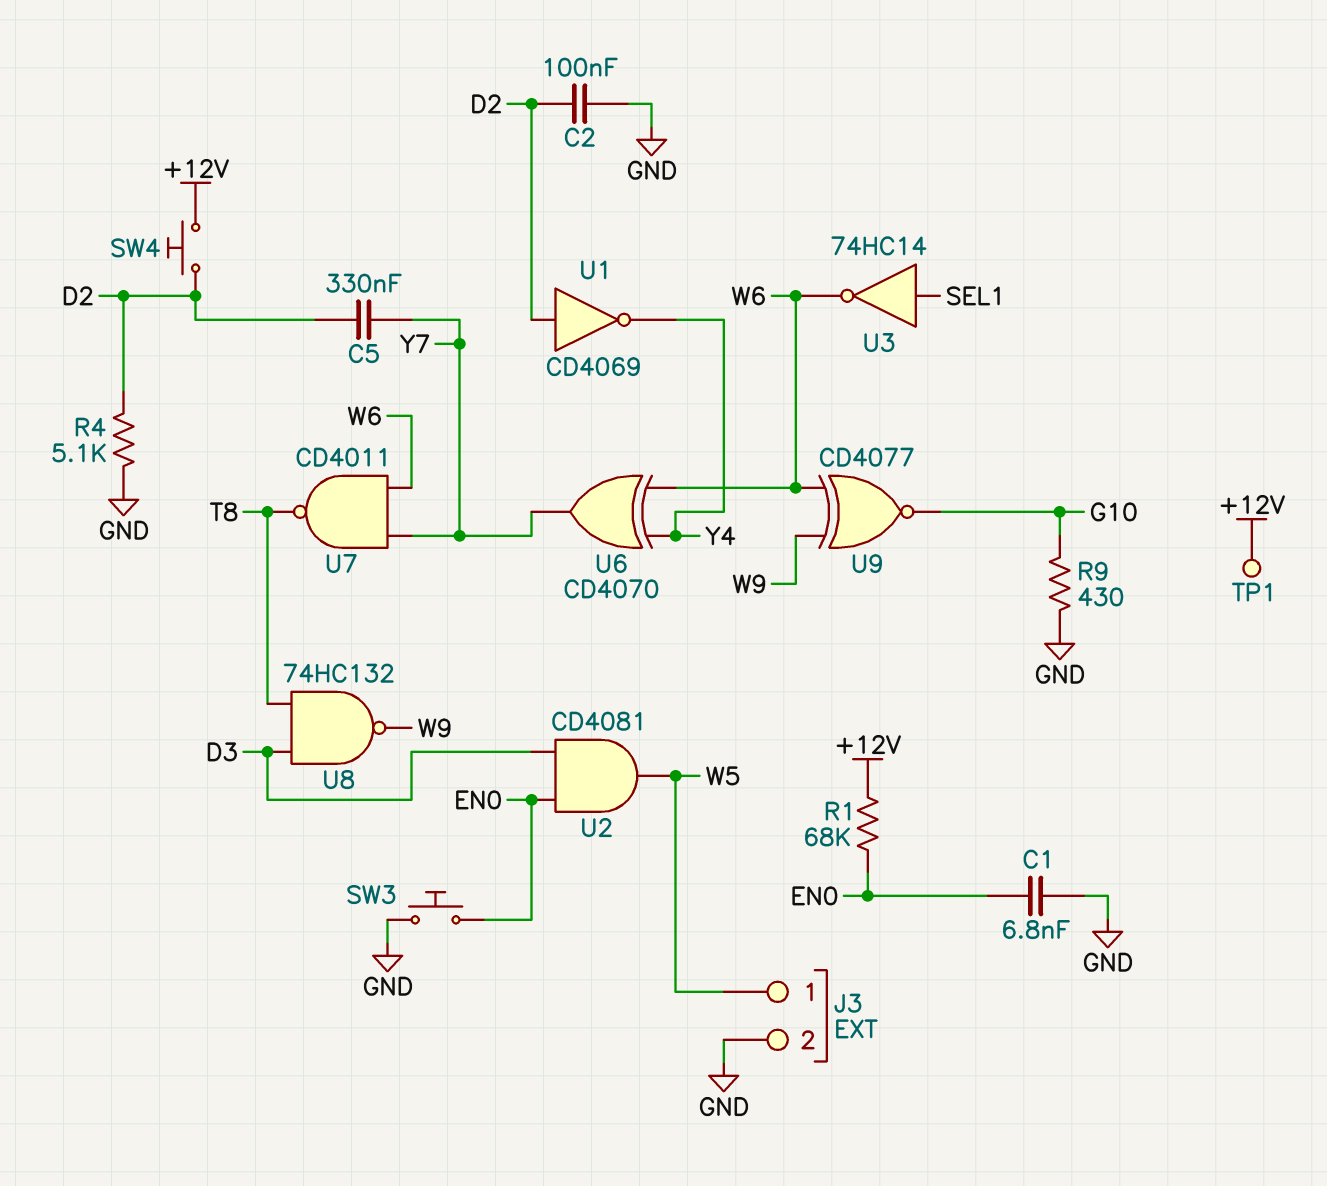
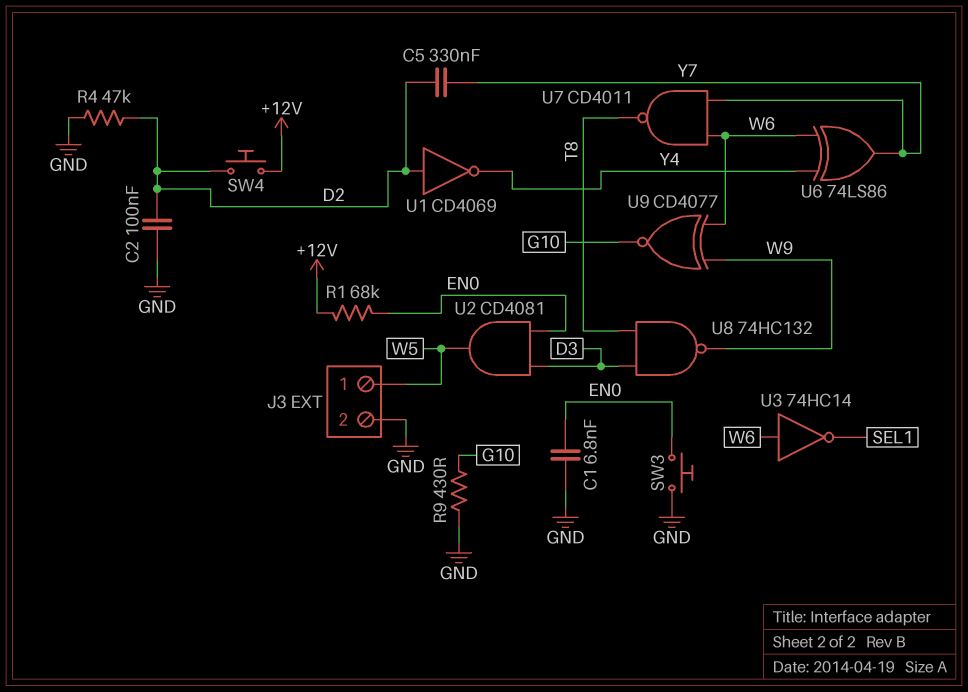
R4: 5.1k (D2, GND) -> 47k (D2, GND)
TP1: test point (+12V) -> none
U3: NOT 74HC14 (in SEL1, out W6) -> NOT 74HC14 (in W6, out SEL1)
U6: XOR CD4070 (in W6, in Y4, out Y7) -> XOR 74LS86 (in W6, in Y4, out Y7)

